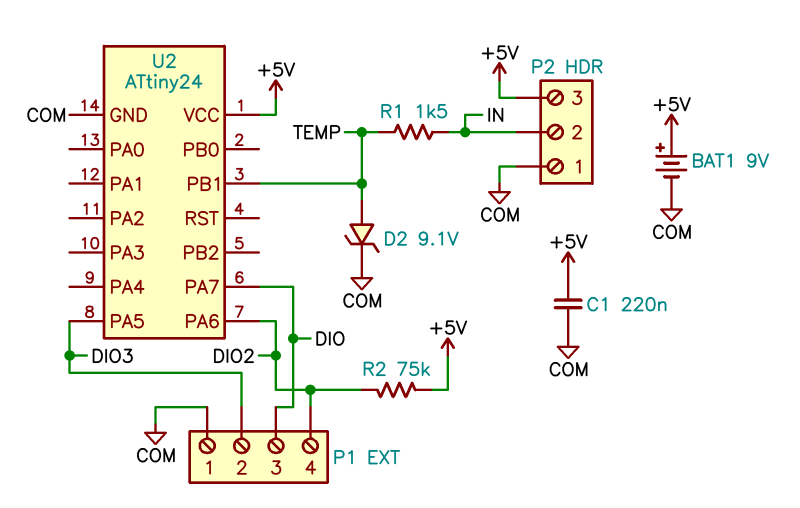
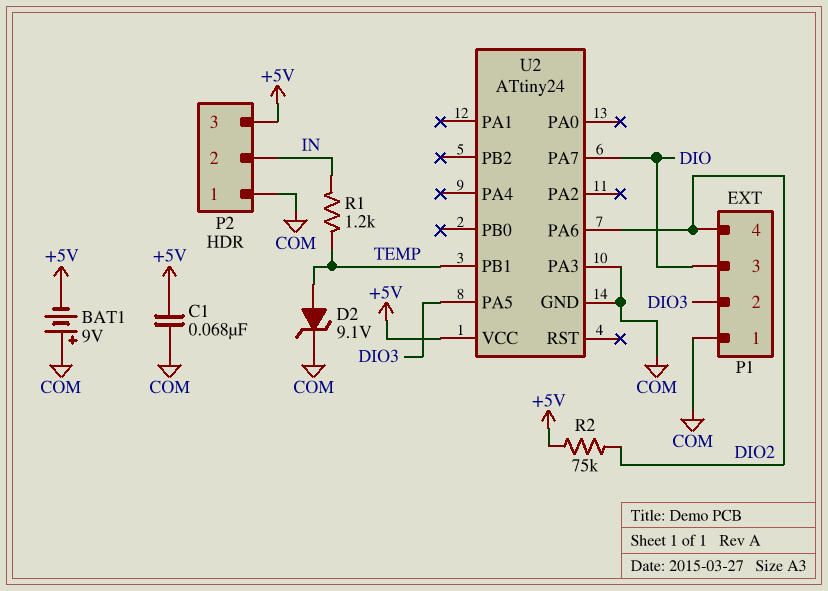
BAT1: 9V (plus +5V, minus COM) -> 9V (plus COM, minus +5V)
C1: 220nF (+5V, COM) -> 68nF (+5V, COM)
R1: 1.5k (IN, TEMP) -> 1.2k (IN, TEMP)
U2 pin PA3: none -> COM

